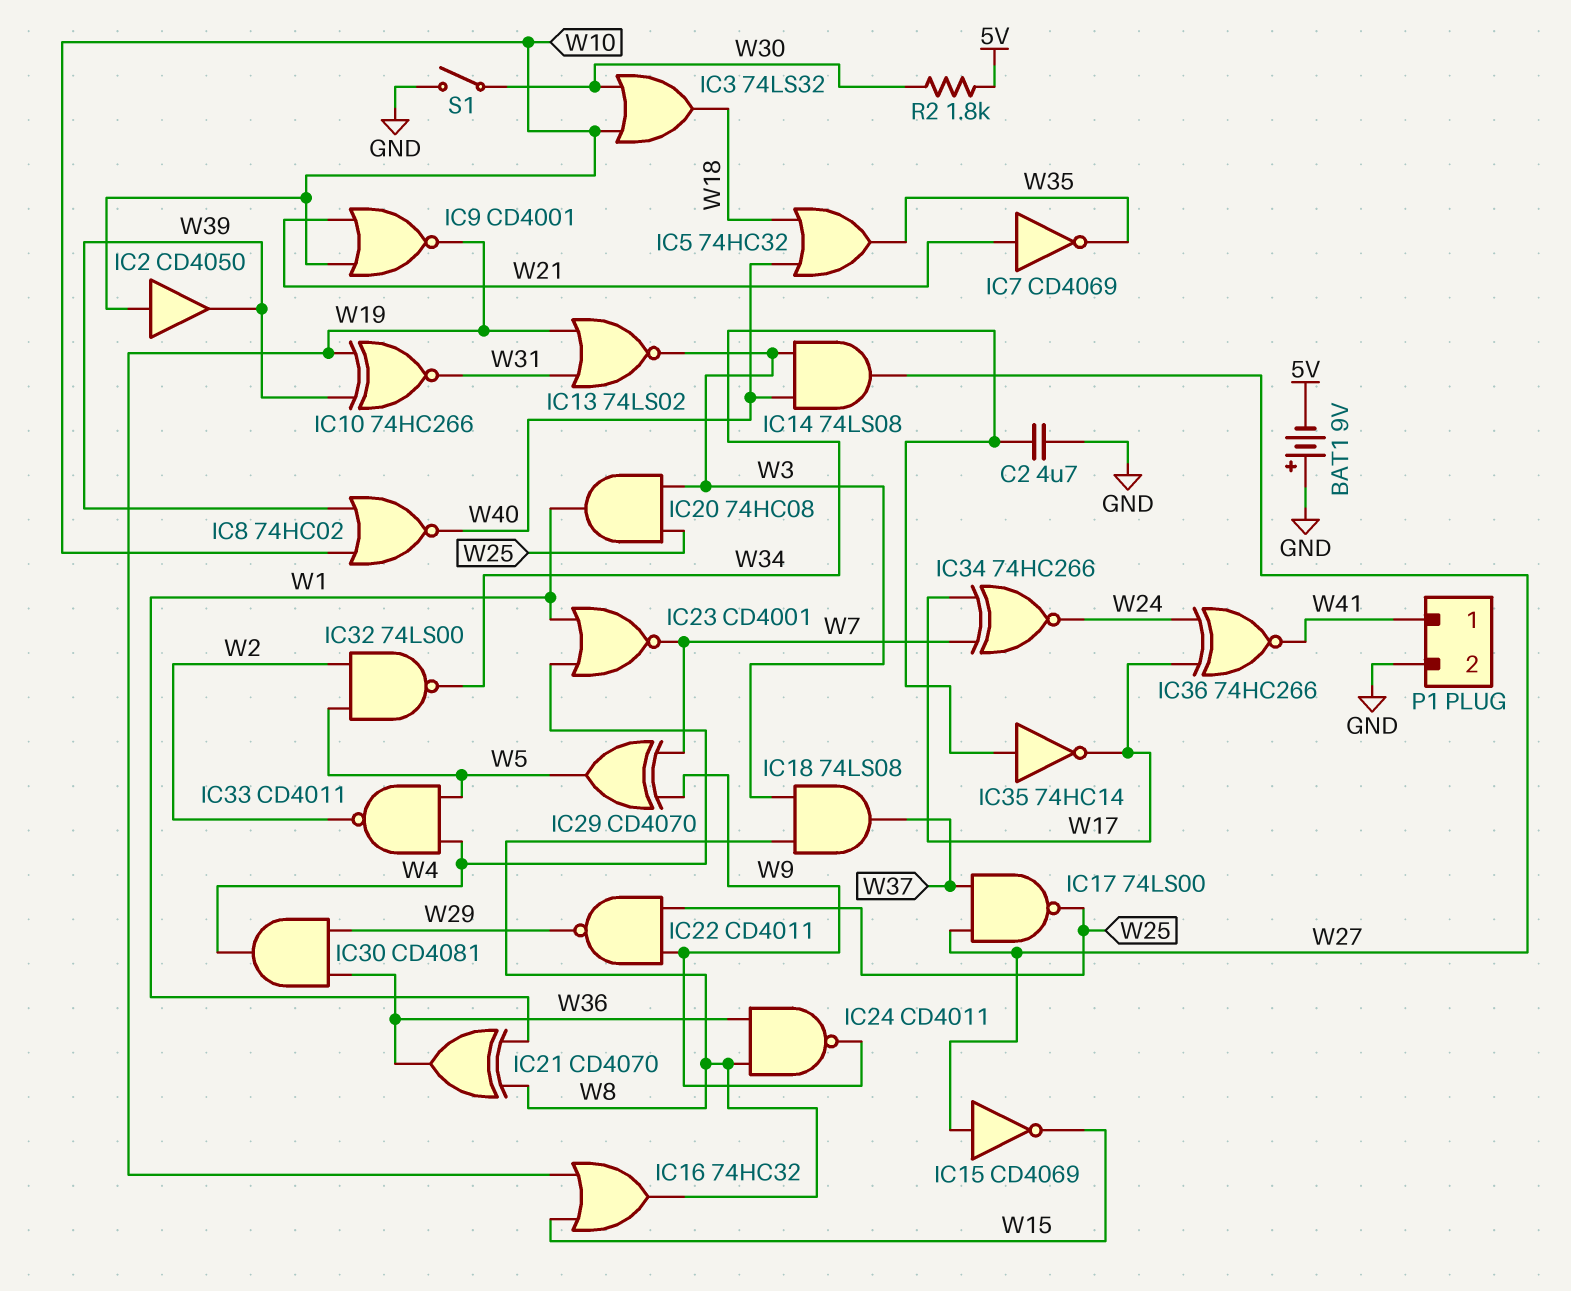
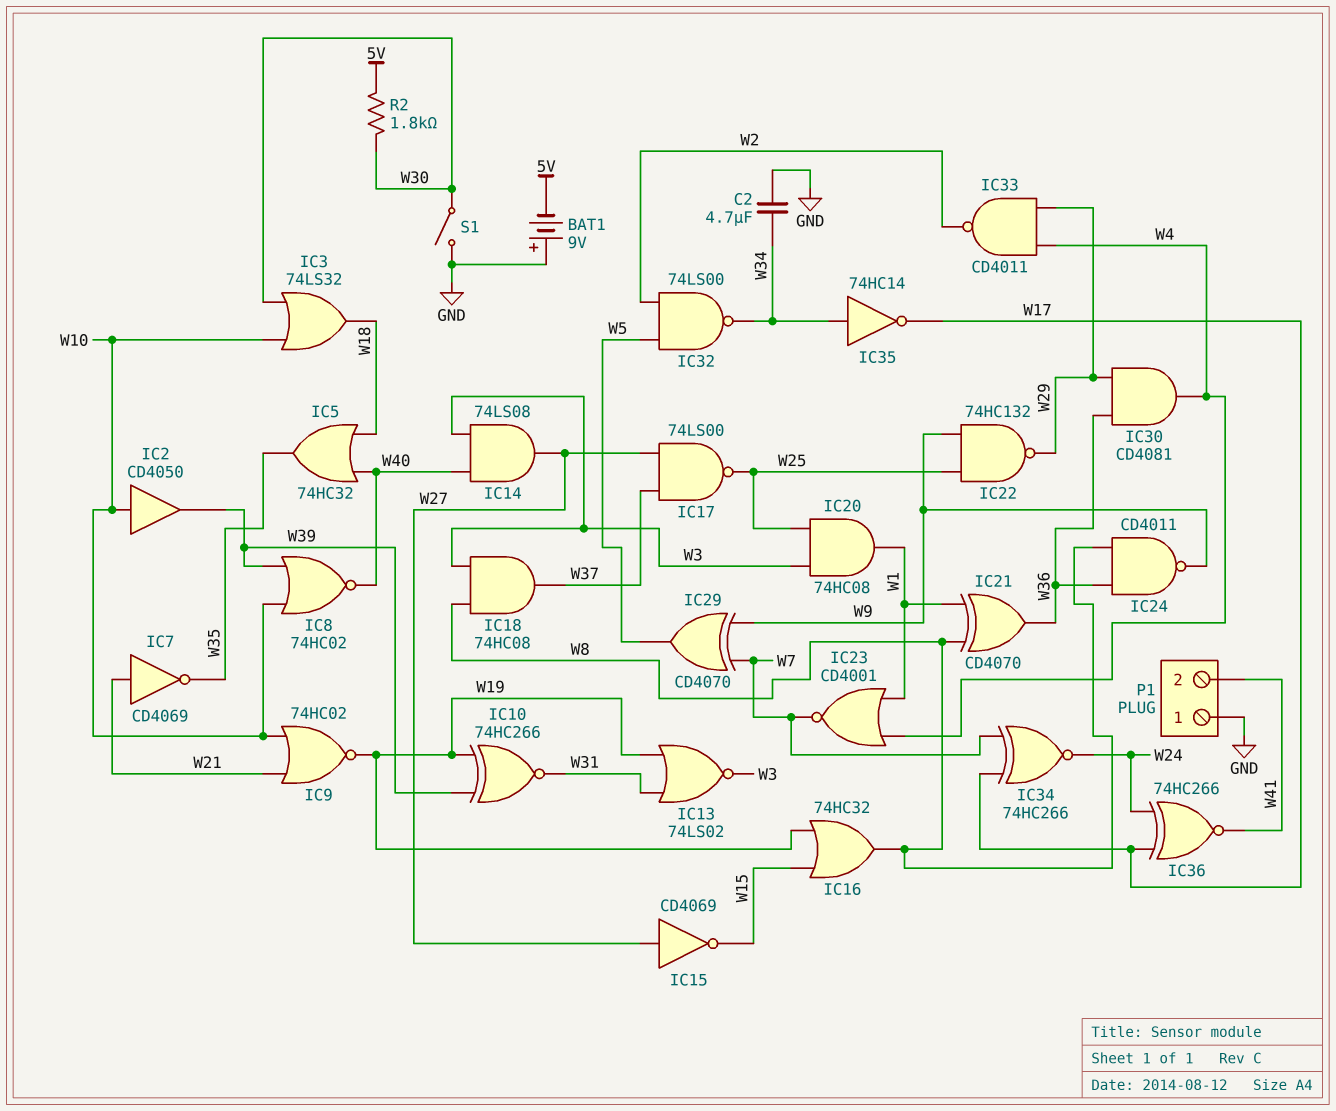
IC9: NOR CD4001 (in W10, in W21, out W19) -> NOR 74HC02 (in W10, in W21, out W19)
IC18: AND 74LS08 (in W3, in W8, out W37) -> AND 74HC08 (in W3, in W8, out W37)
IC22: NAND CD4011 (in W9, in W25, out W29) -> NAND 74HC132 (in W9, in W25, out W29)
IC33: NAND CD4011 (in W4, in W5, out W2) -> NAND CD4011 (in W4, in W29, out W2)
P1 pin 1: W41 -> GND
P1 pin 2: GND -> W41

